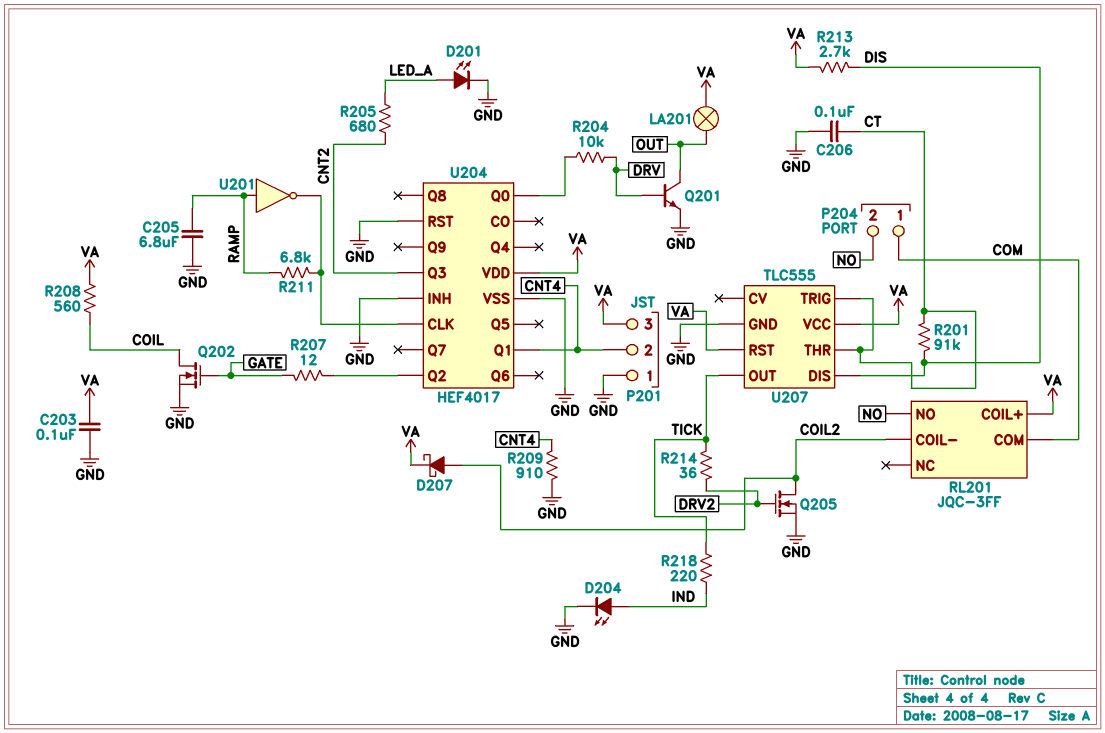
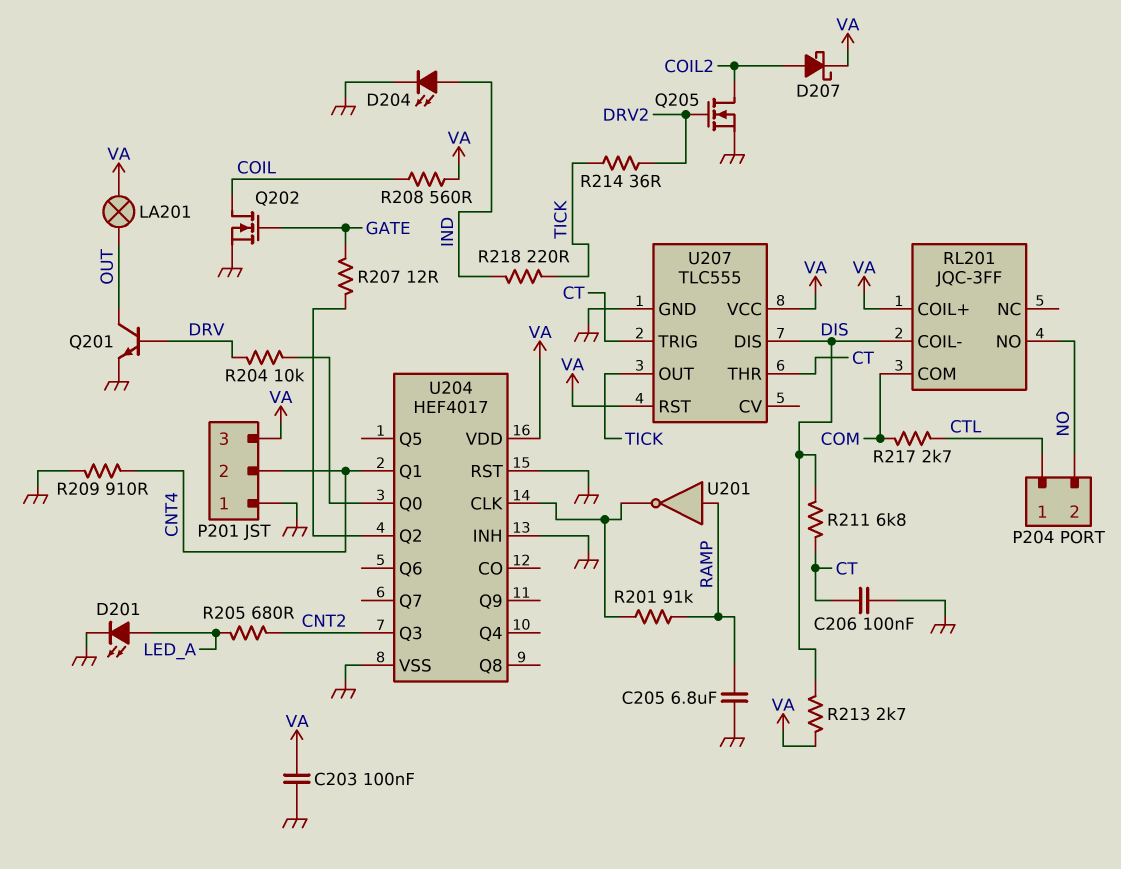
P204 pin 1: COM -> CTL
R201: 91k (CT, DIS) -> 91k (RAMP, U204/CLK)
R211: 6.8k (RAMP, U204/CLK) -> 6.8k (CT, DIS)
R217: none -> 2.7k (COM, CTL)
RL201 pin COIL-: COIL2 -> DIS

